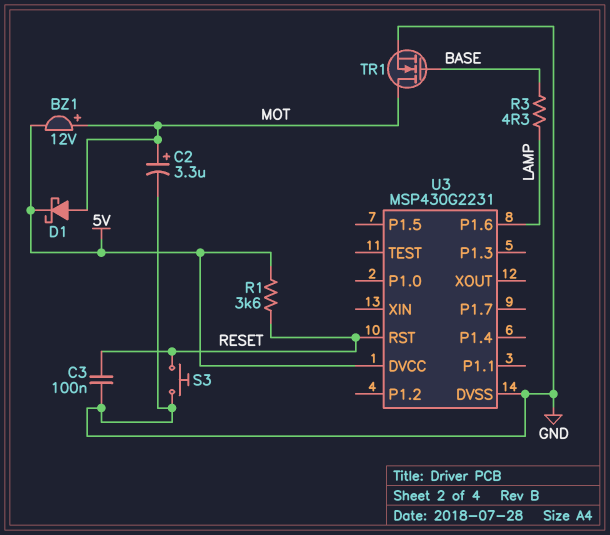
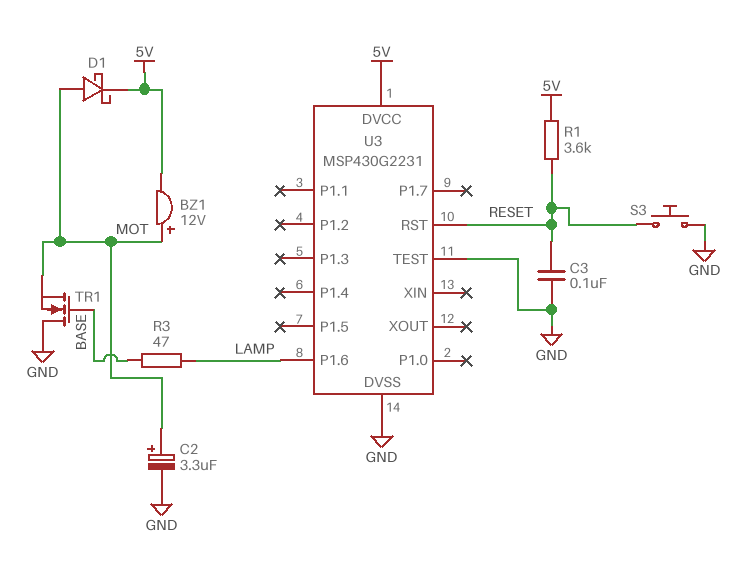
R3: 4.3 (BASE, LAMP) -> 47 (BASE, LAMP)
TR1: NMOS (G BASE, D MOT, S GND) -> NMOS (G BASE, D GND, S MOT)
U3 pin TEST: none -> GND

